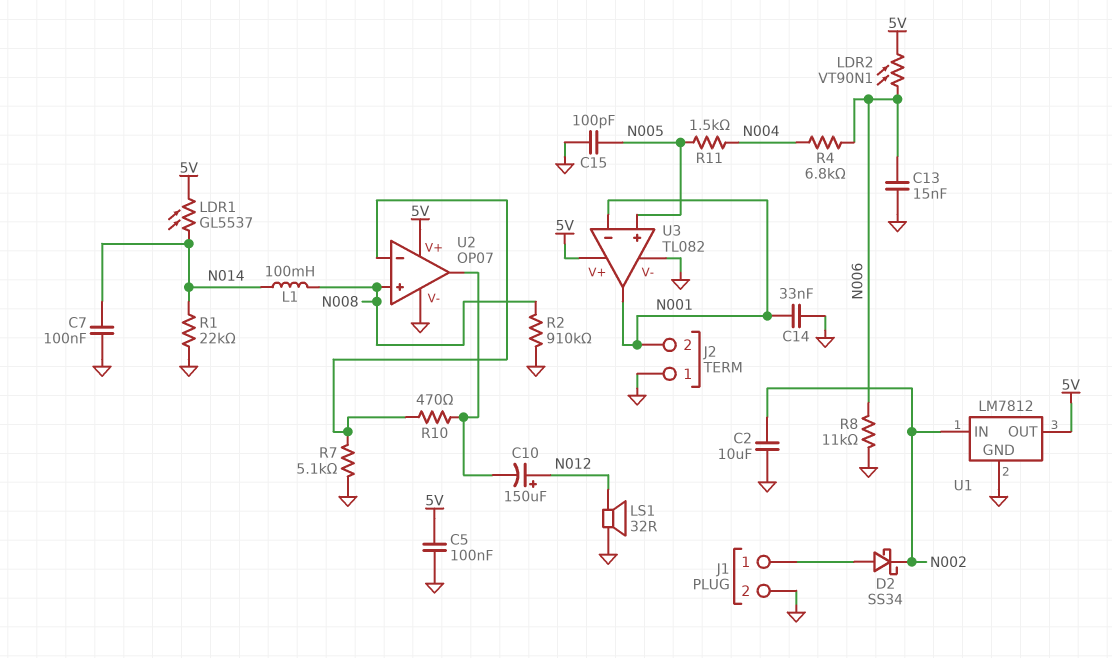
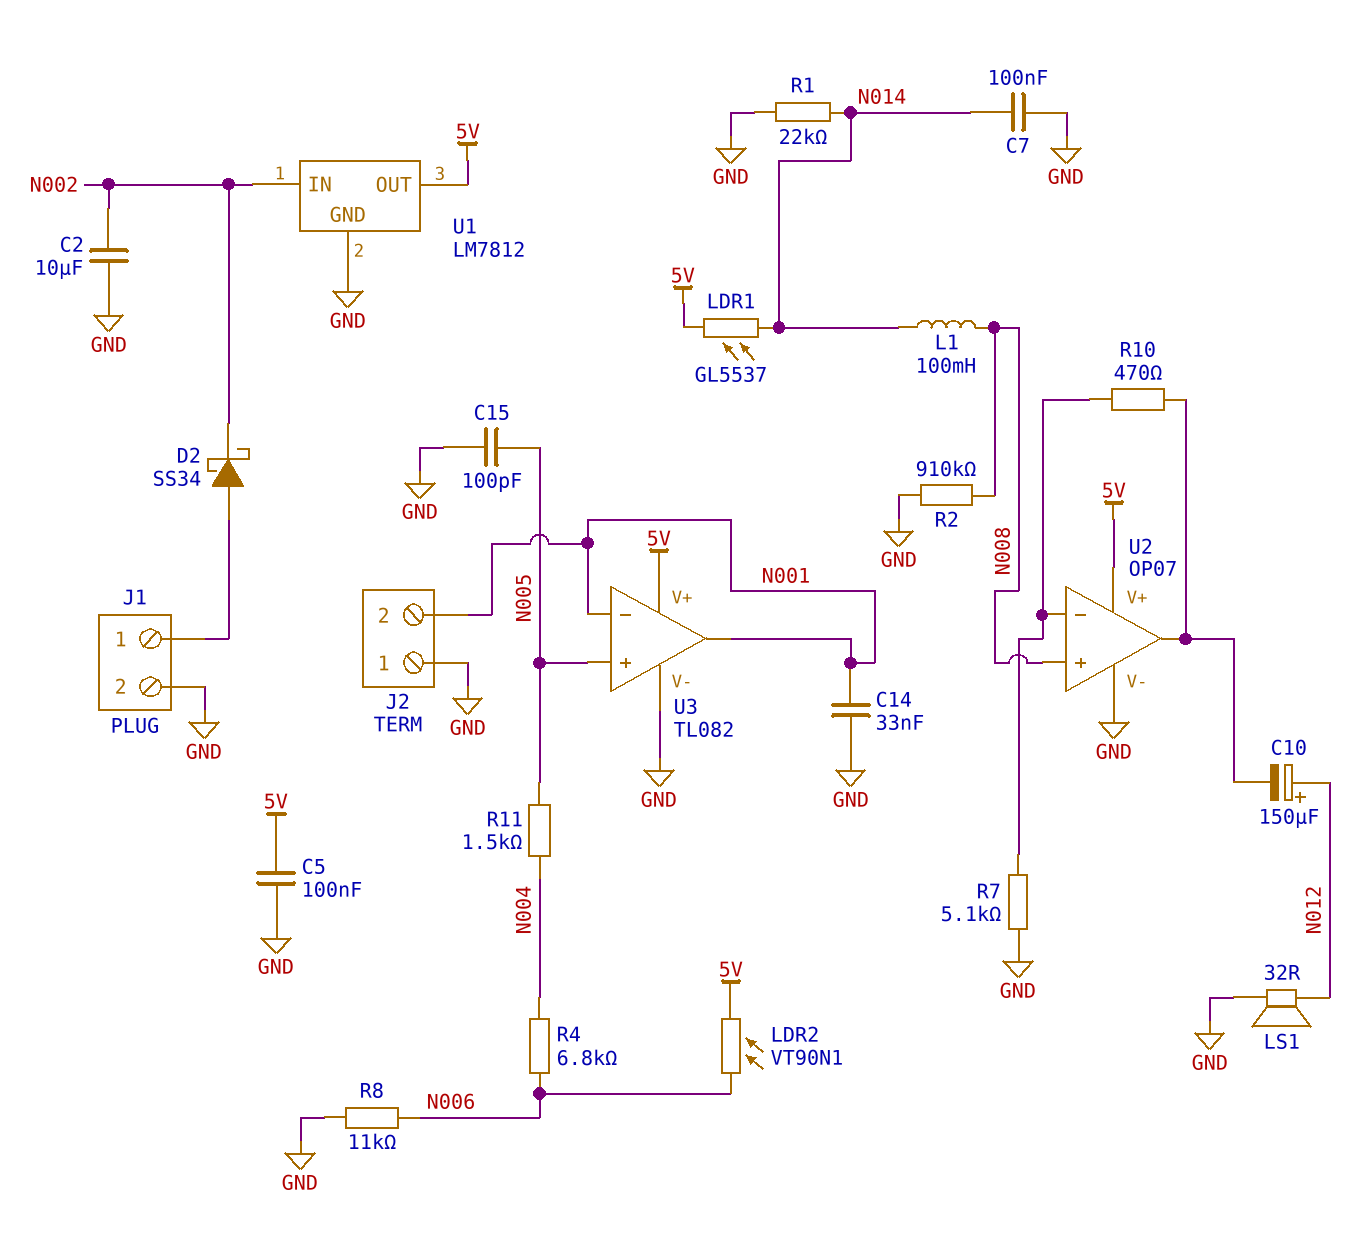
C13: 15nF (GND, N006) -> none

